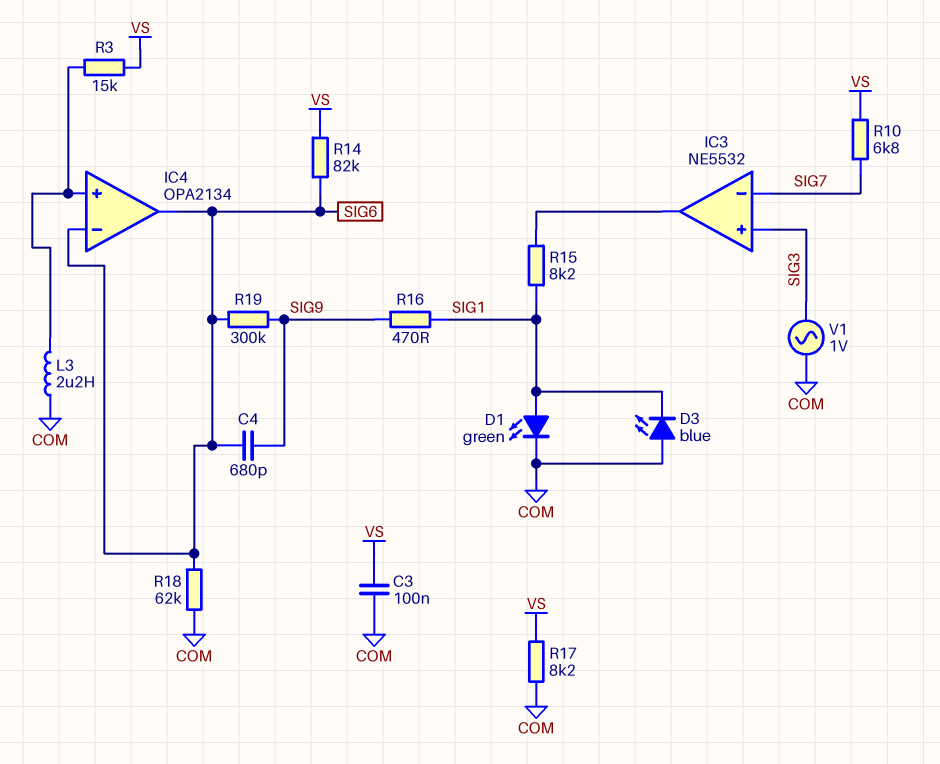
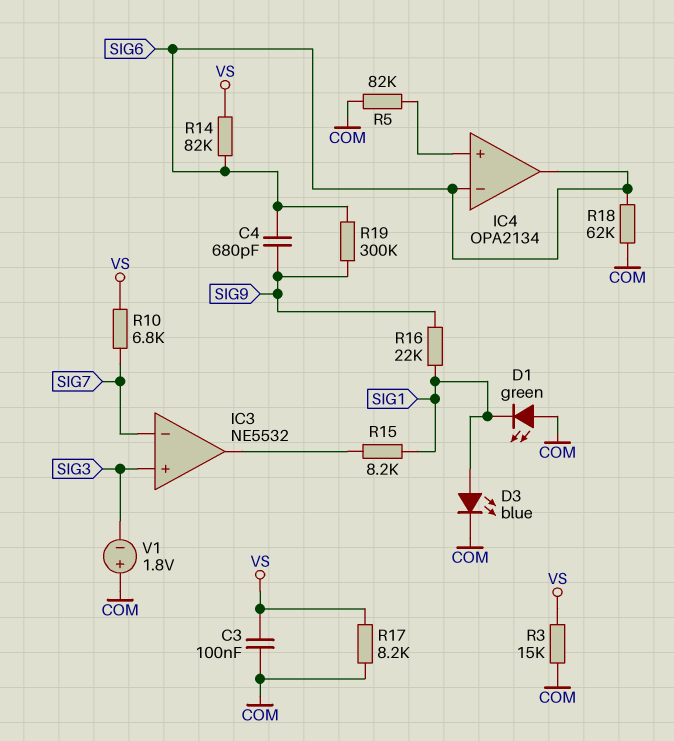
D1: LED green (A SIG1, K COM) -> LED green (A COM, K SIG1)
D3: LED blue (A COM, K SIG1) -> LED blue (A SIG1, K COM)
L3: 2.2uH (COM, IC4/in+) -> none
R3: 15k (IC4/in+, VS) -> 15k (COM, VS)
R5: none -> 82k (COM, IC4/in+)
R16: 470 (SIG1, SIG9) -> 22k (SIG1, SIG9)
V1: AC 1V (COM, SIG3) -> 1.8V (plus COM, minus SIG3)

